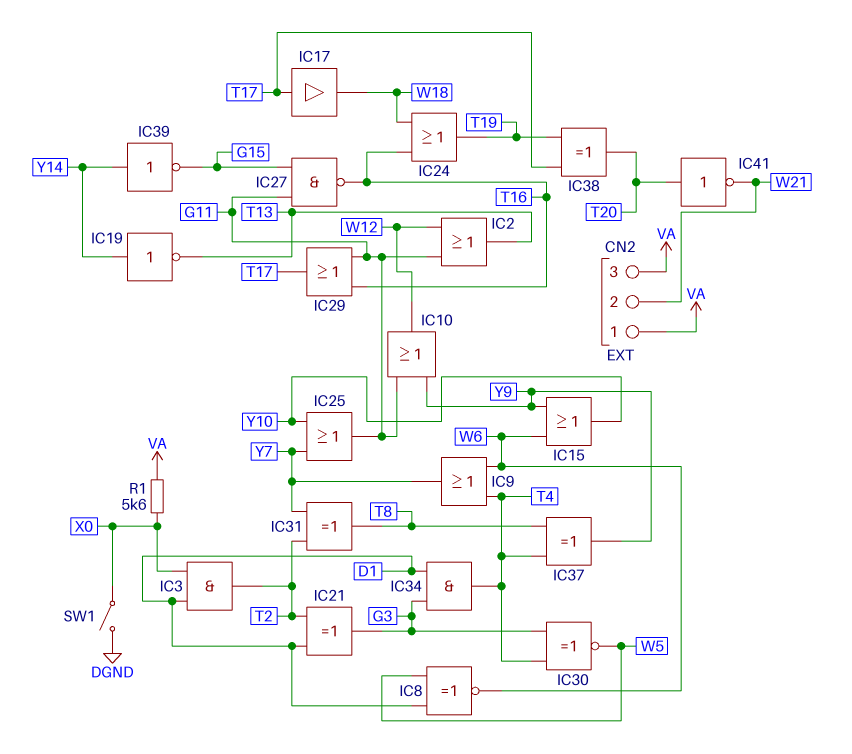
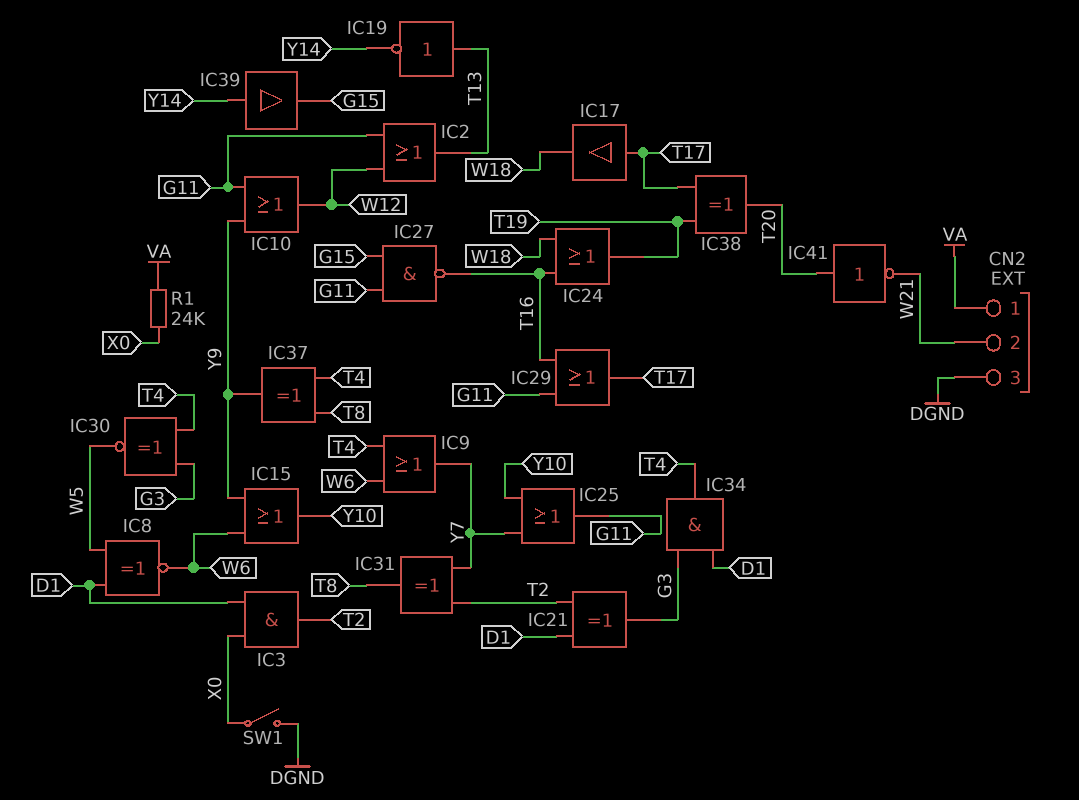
CN2 pin 3: VA -> DGND
IC19: NOT (in Y14, out T13) -> NOT (in T13, out Y14)
IC39: NOT (in Y14, out G15) -> buffer (in Y14, out G15)
R1: 5.6k (VA, X0) -> 24k (VA, X0)

